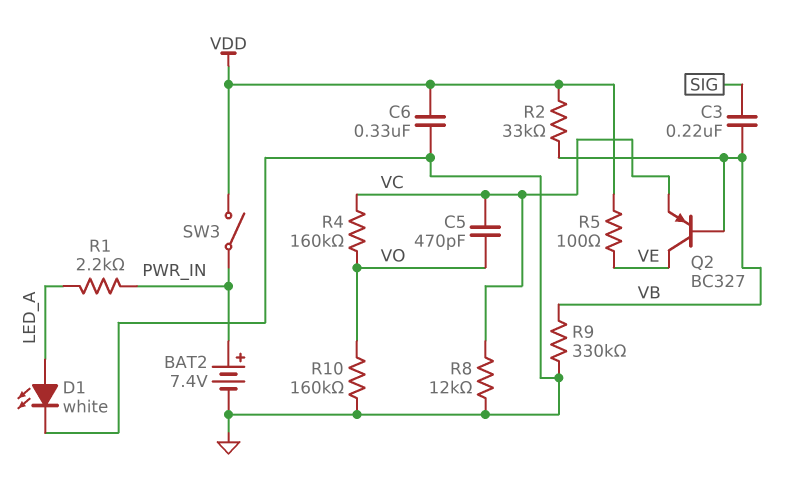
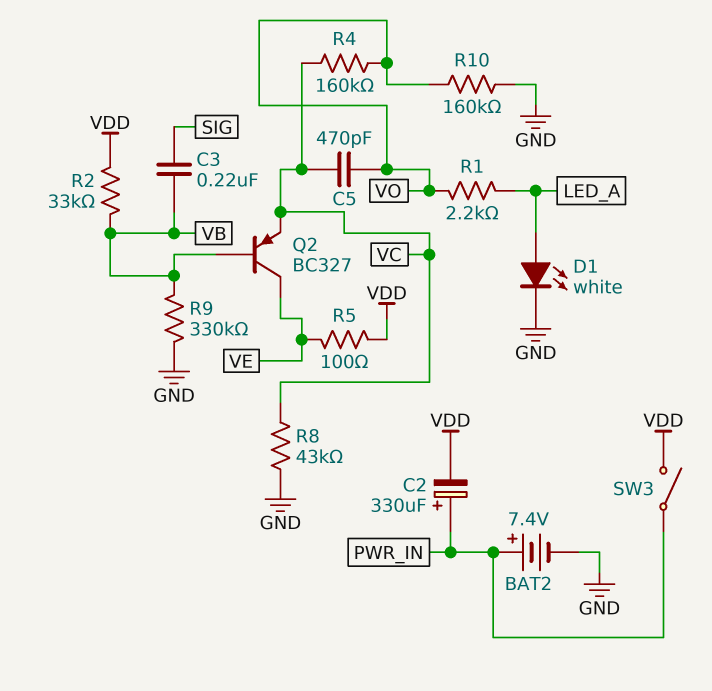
C2: none -> 330uF (plus PWR_IN, minus VDD)
C6: 330nF (GND, VDD) -> none
R1: 2.2k (LED_A, PWR_IN) -> 2.2k (LED_A, VO)
R8: 12k (GND, VC) -> 43k (GND, VC)

